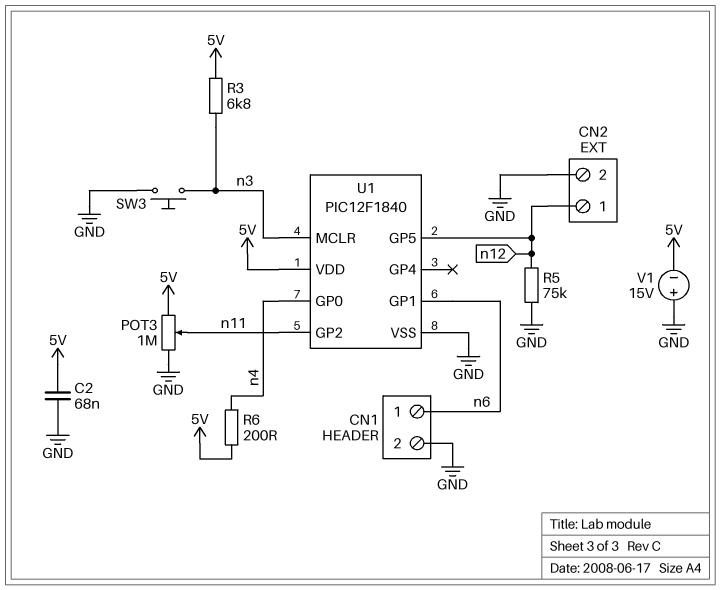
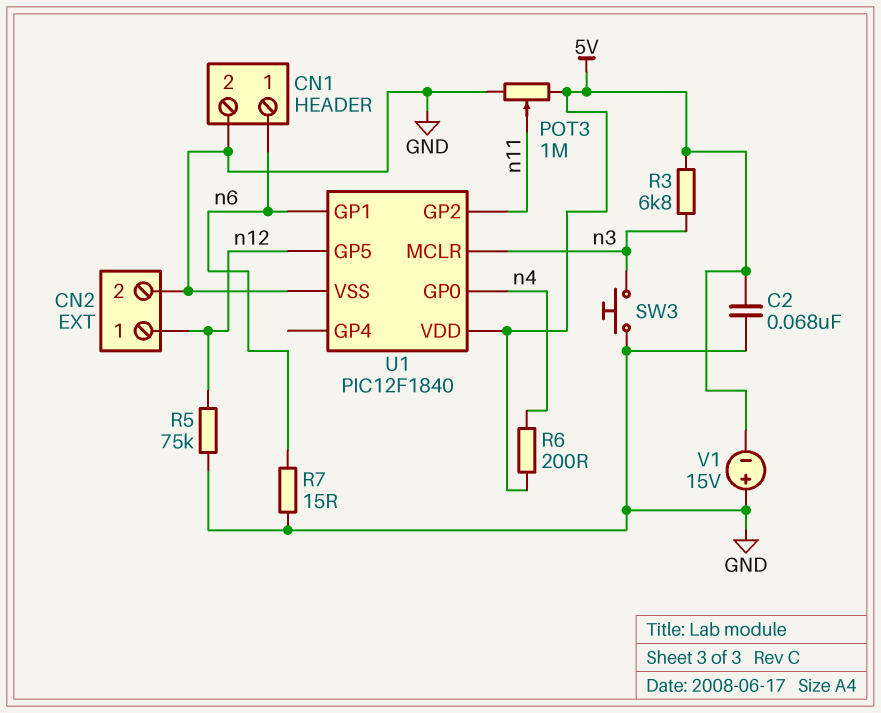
R7: none -> 15 (GND, n6)

